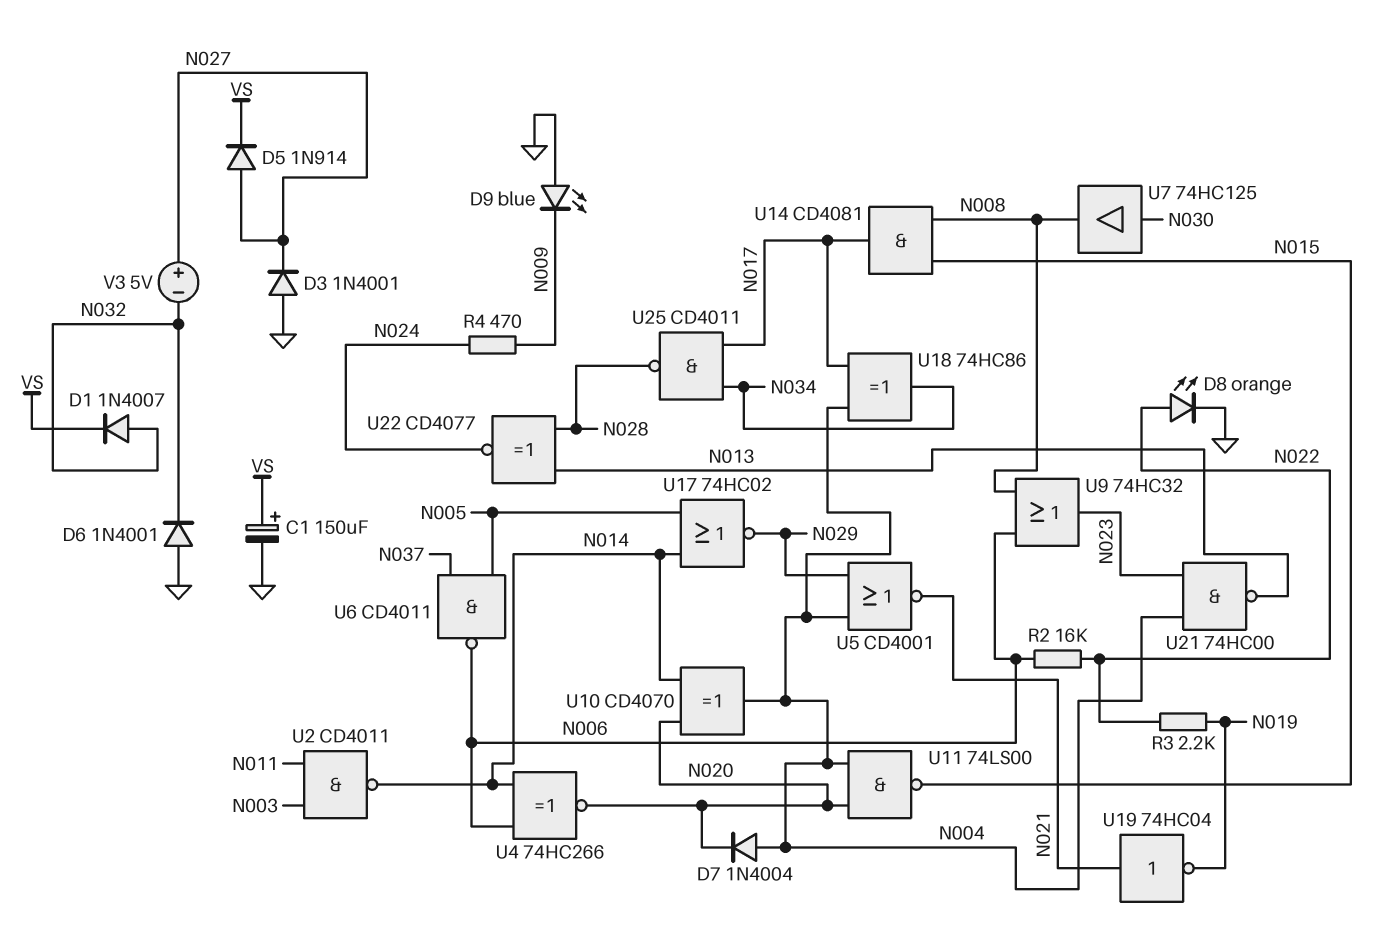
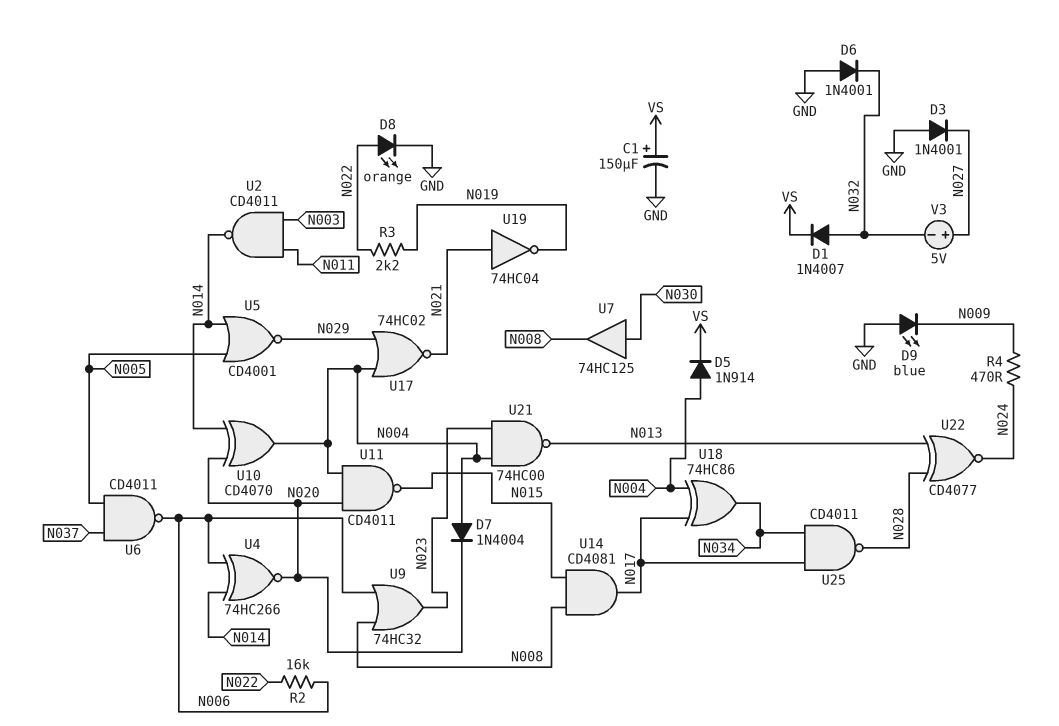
D5: diode 1N914 (A N027, K VS) -> diode 1N914 (A N004, K VS)
U5: NOR CD4001 (in N004, in N029, out N021) -> NOR CD4001 (in N005, in N014, out N029)
U11: NAND 74LS00 (in N004, in N020, out N015) -> NAND CD4011 (in N004, in N020, out N015)
U17: NOR 74HC02 (in N005, in N014, out N029) -> NOR 74HC02 (in N004, in N029, out N021)

